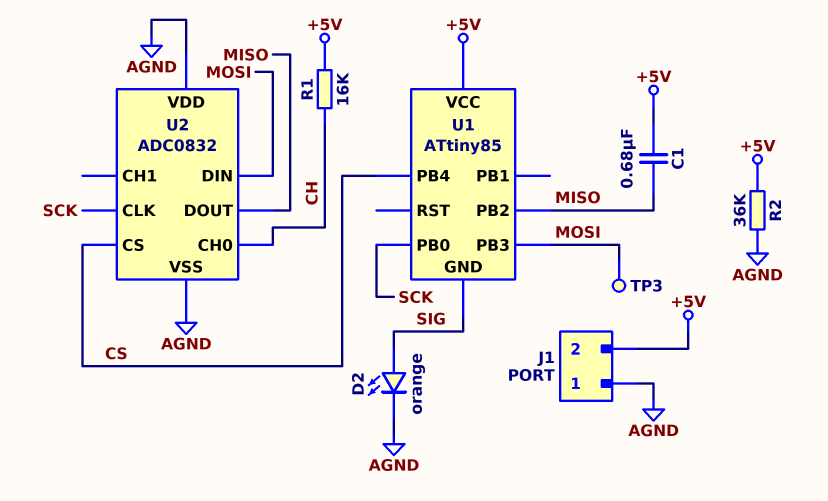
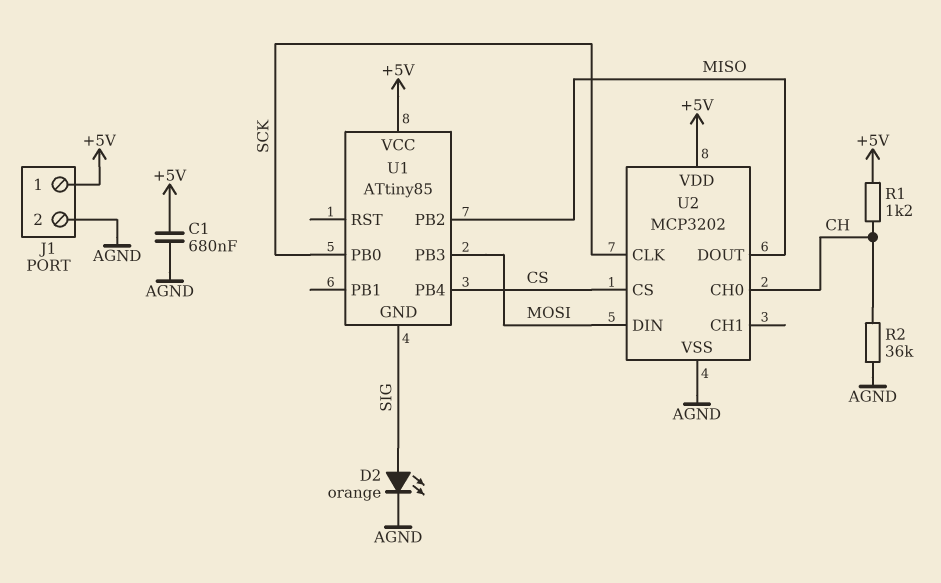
C1: 680nF (+5V, MISO) -> 680nF (+5V, AGND)
J1 pin 1: AGND -> +5V
J1 pin 2: +5V -> AGND
R1: 16k (+5V, CH) -> 1.2k (+5V, CH)
R2: 36k (+5V, AGND) -> 36k (AGND, CH)
TP3: test point (MOSI) -> none
U2: ADC0832 -> MCP3202
U2 pin VDD: AGND -> +5V

